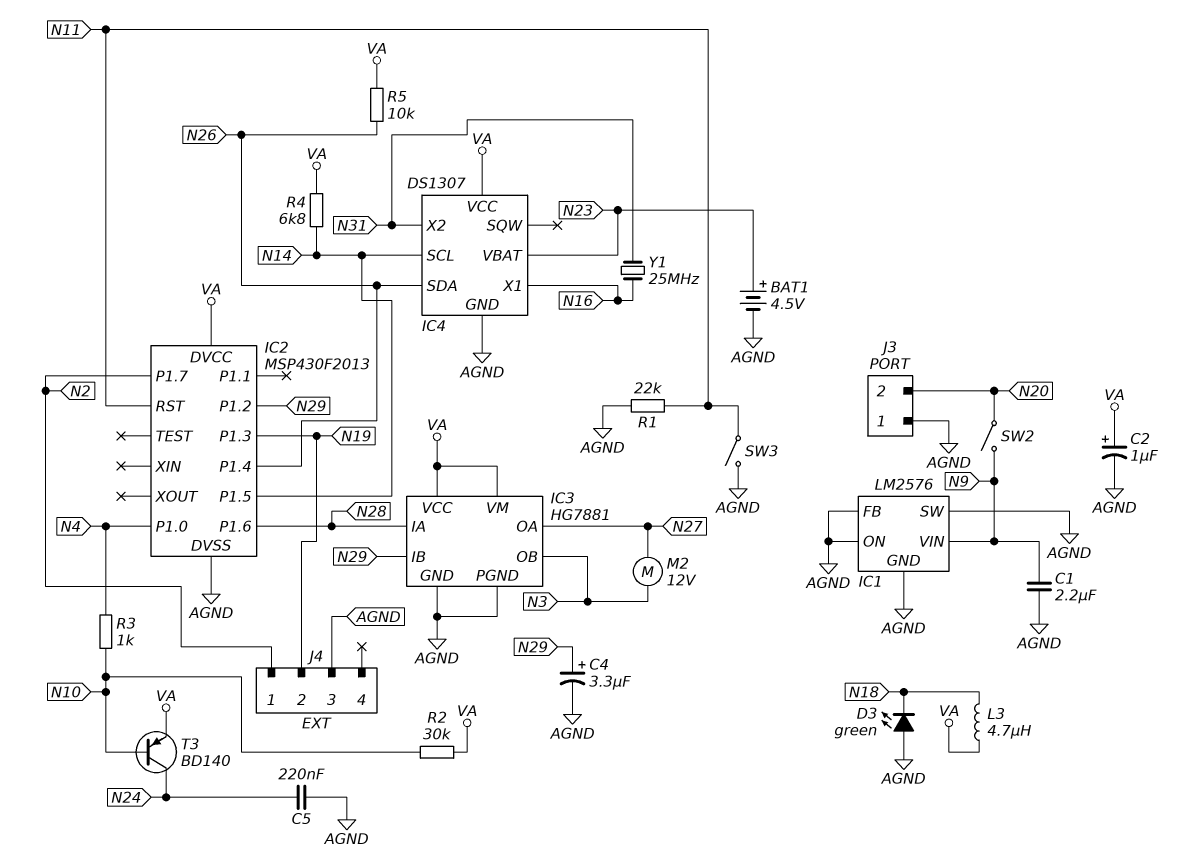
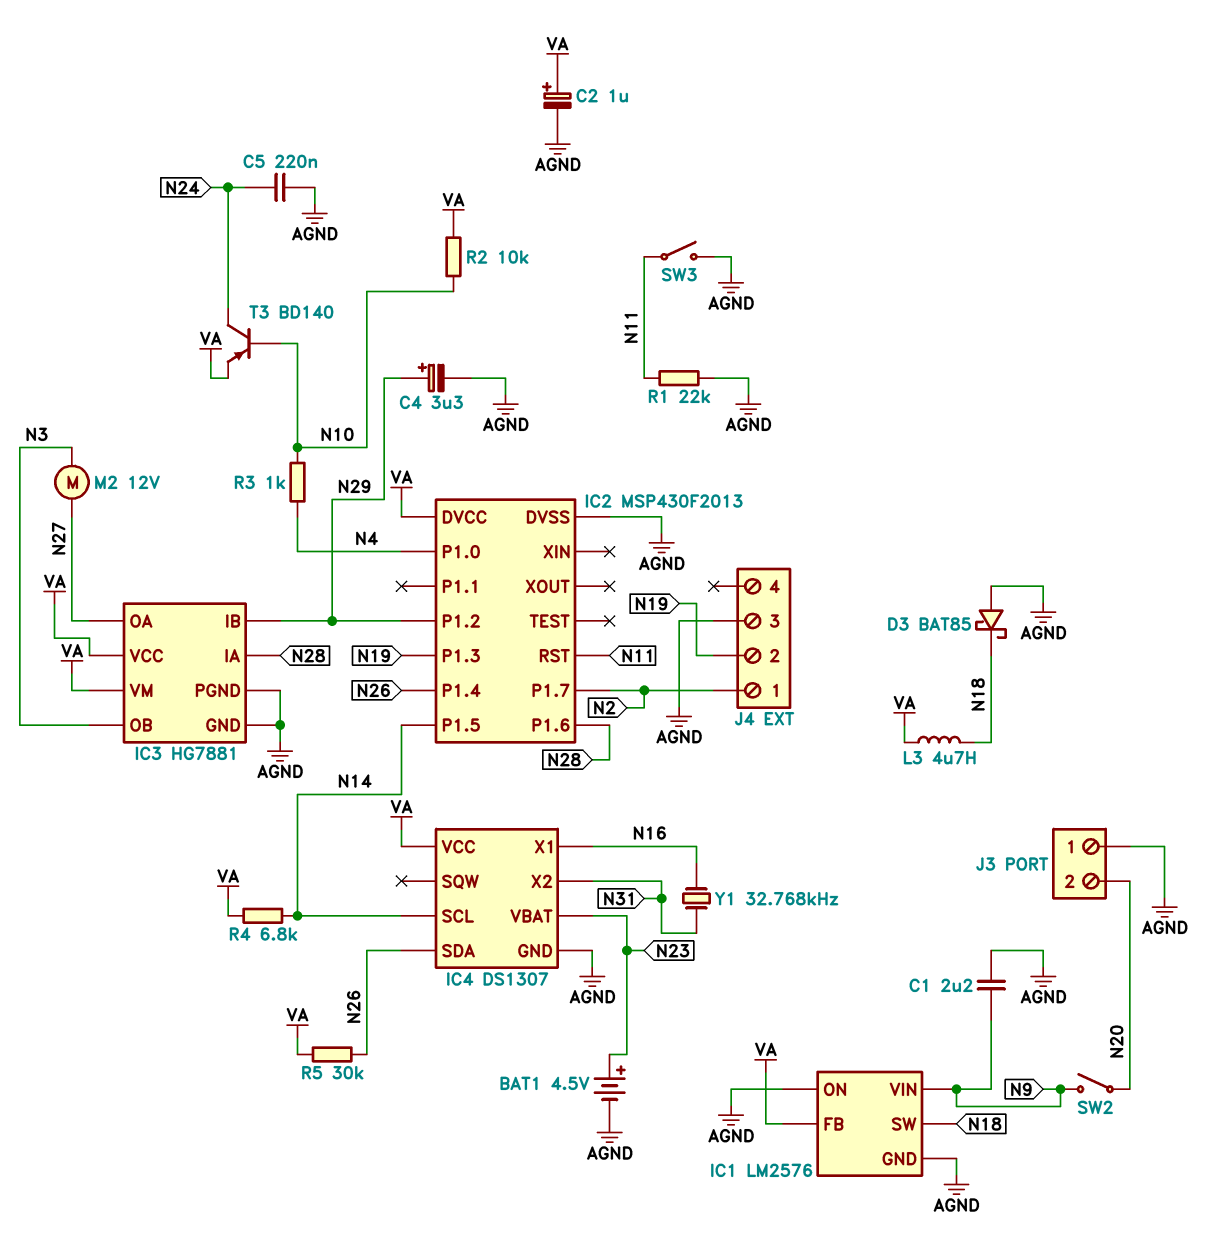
D3: LED green (A AGND, K N18) -> schottky BAT85 (A AGND, K N18)
IC1 pin FB: AGND -> VA
IC1 pin SW: AGND -> N18
R2: 30k (N10, VA) -> 10k (N10, VA)
R5: 10k (N26, VA) -> 30k (N26, VA)
Y1: 25MHz (N16, N31) -> 32.768kHz (N16, N31)

